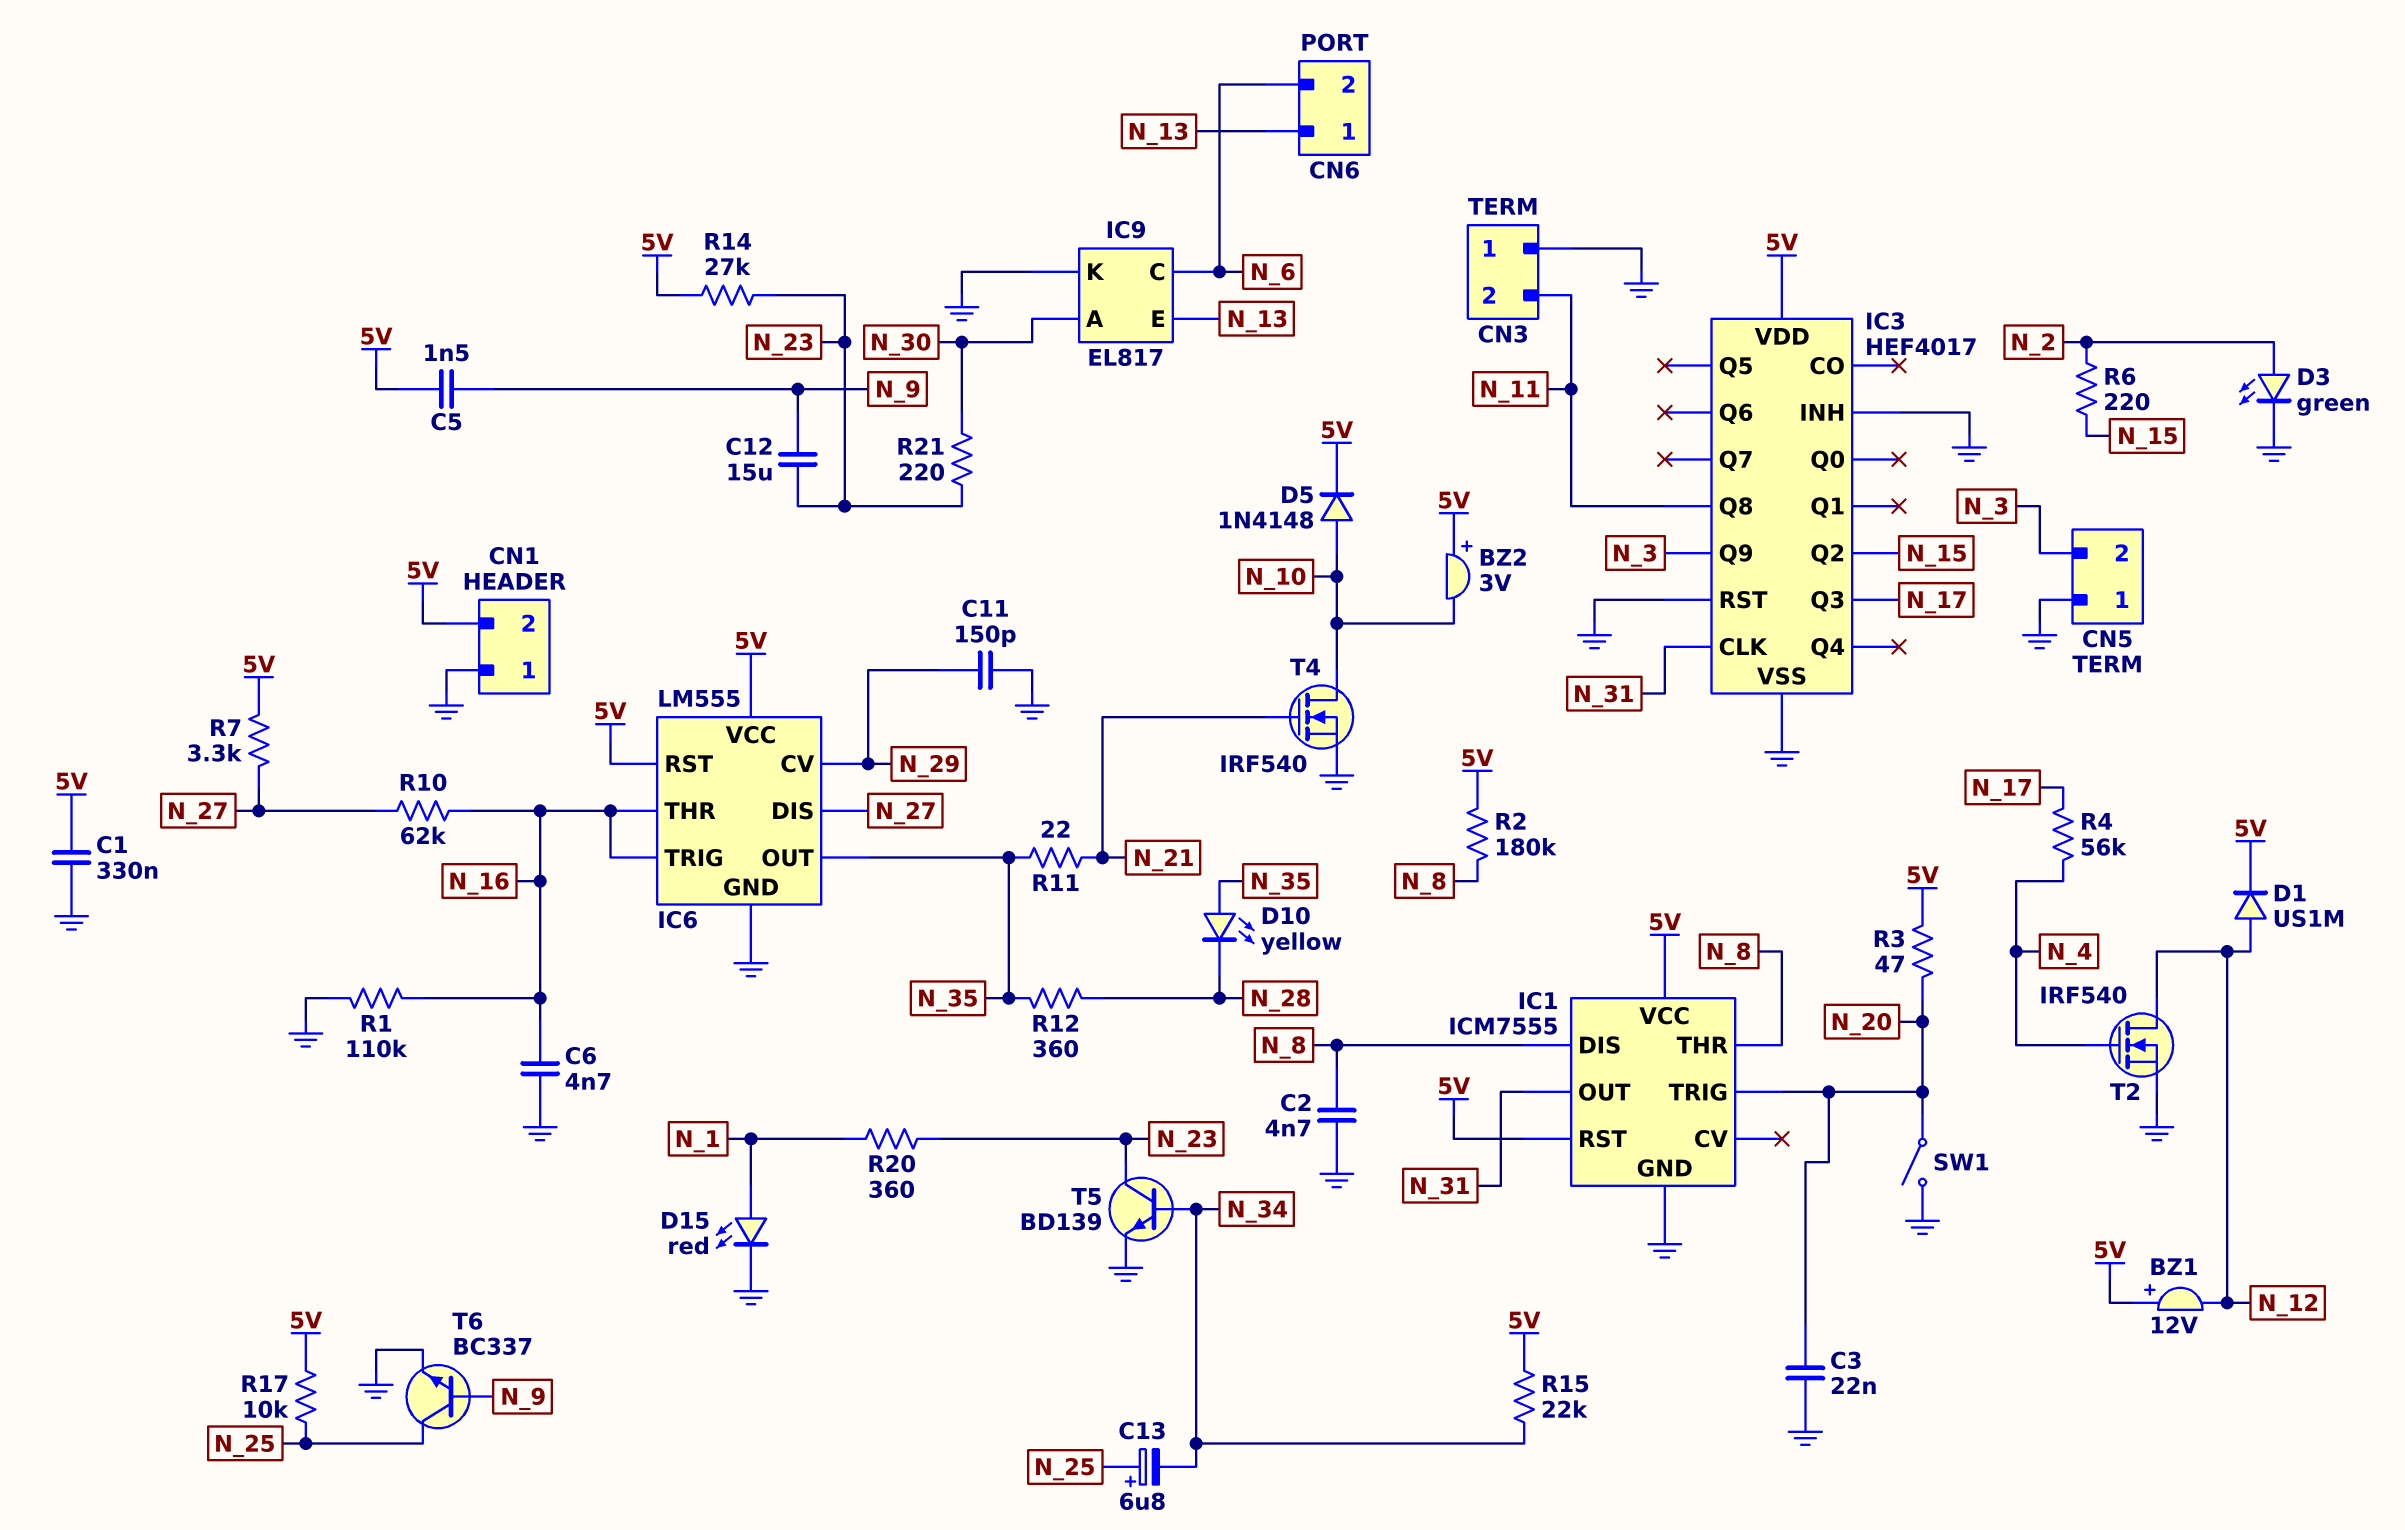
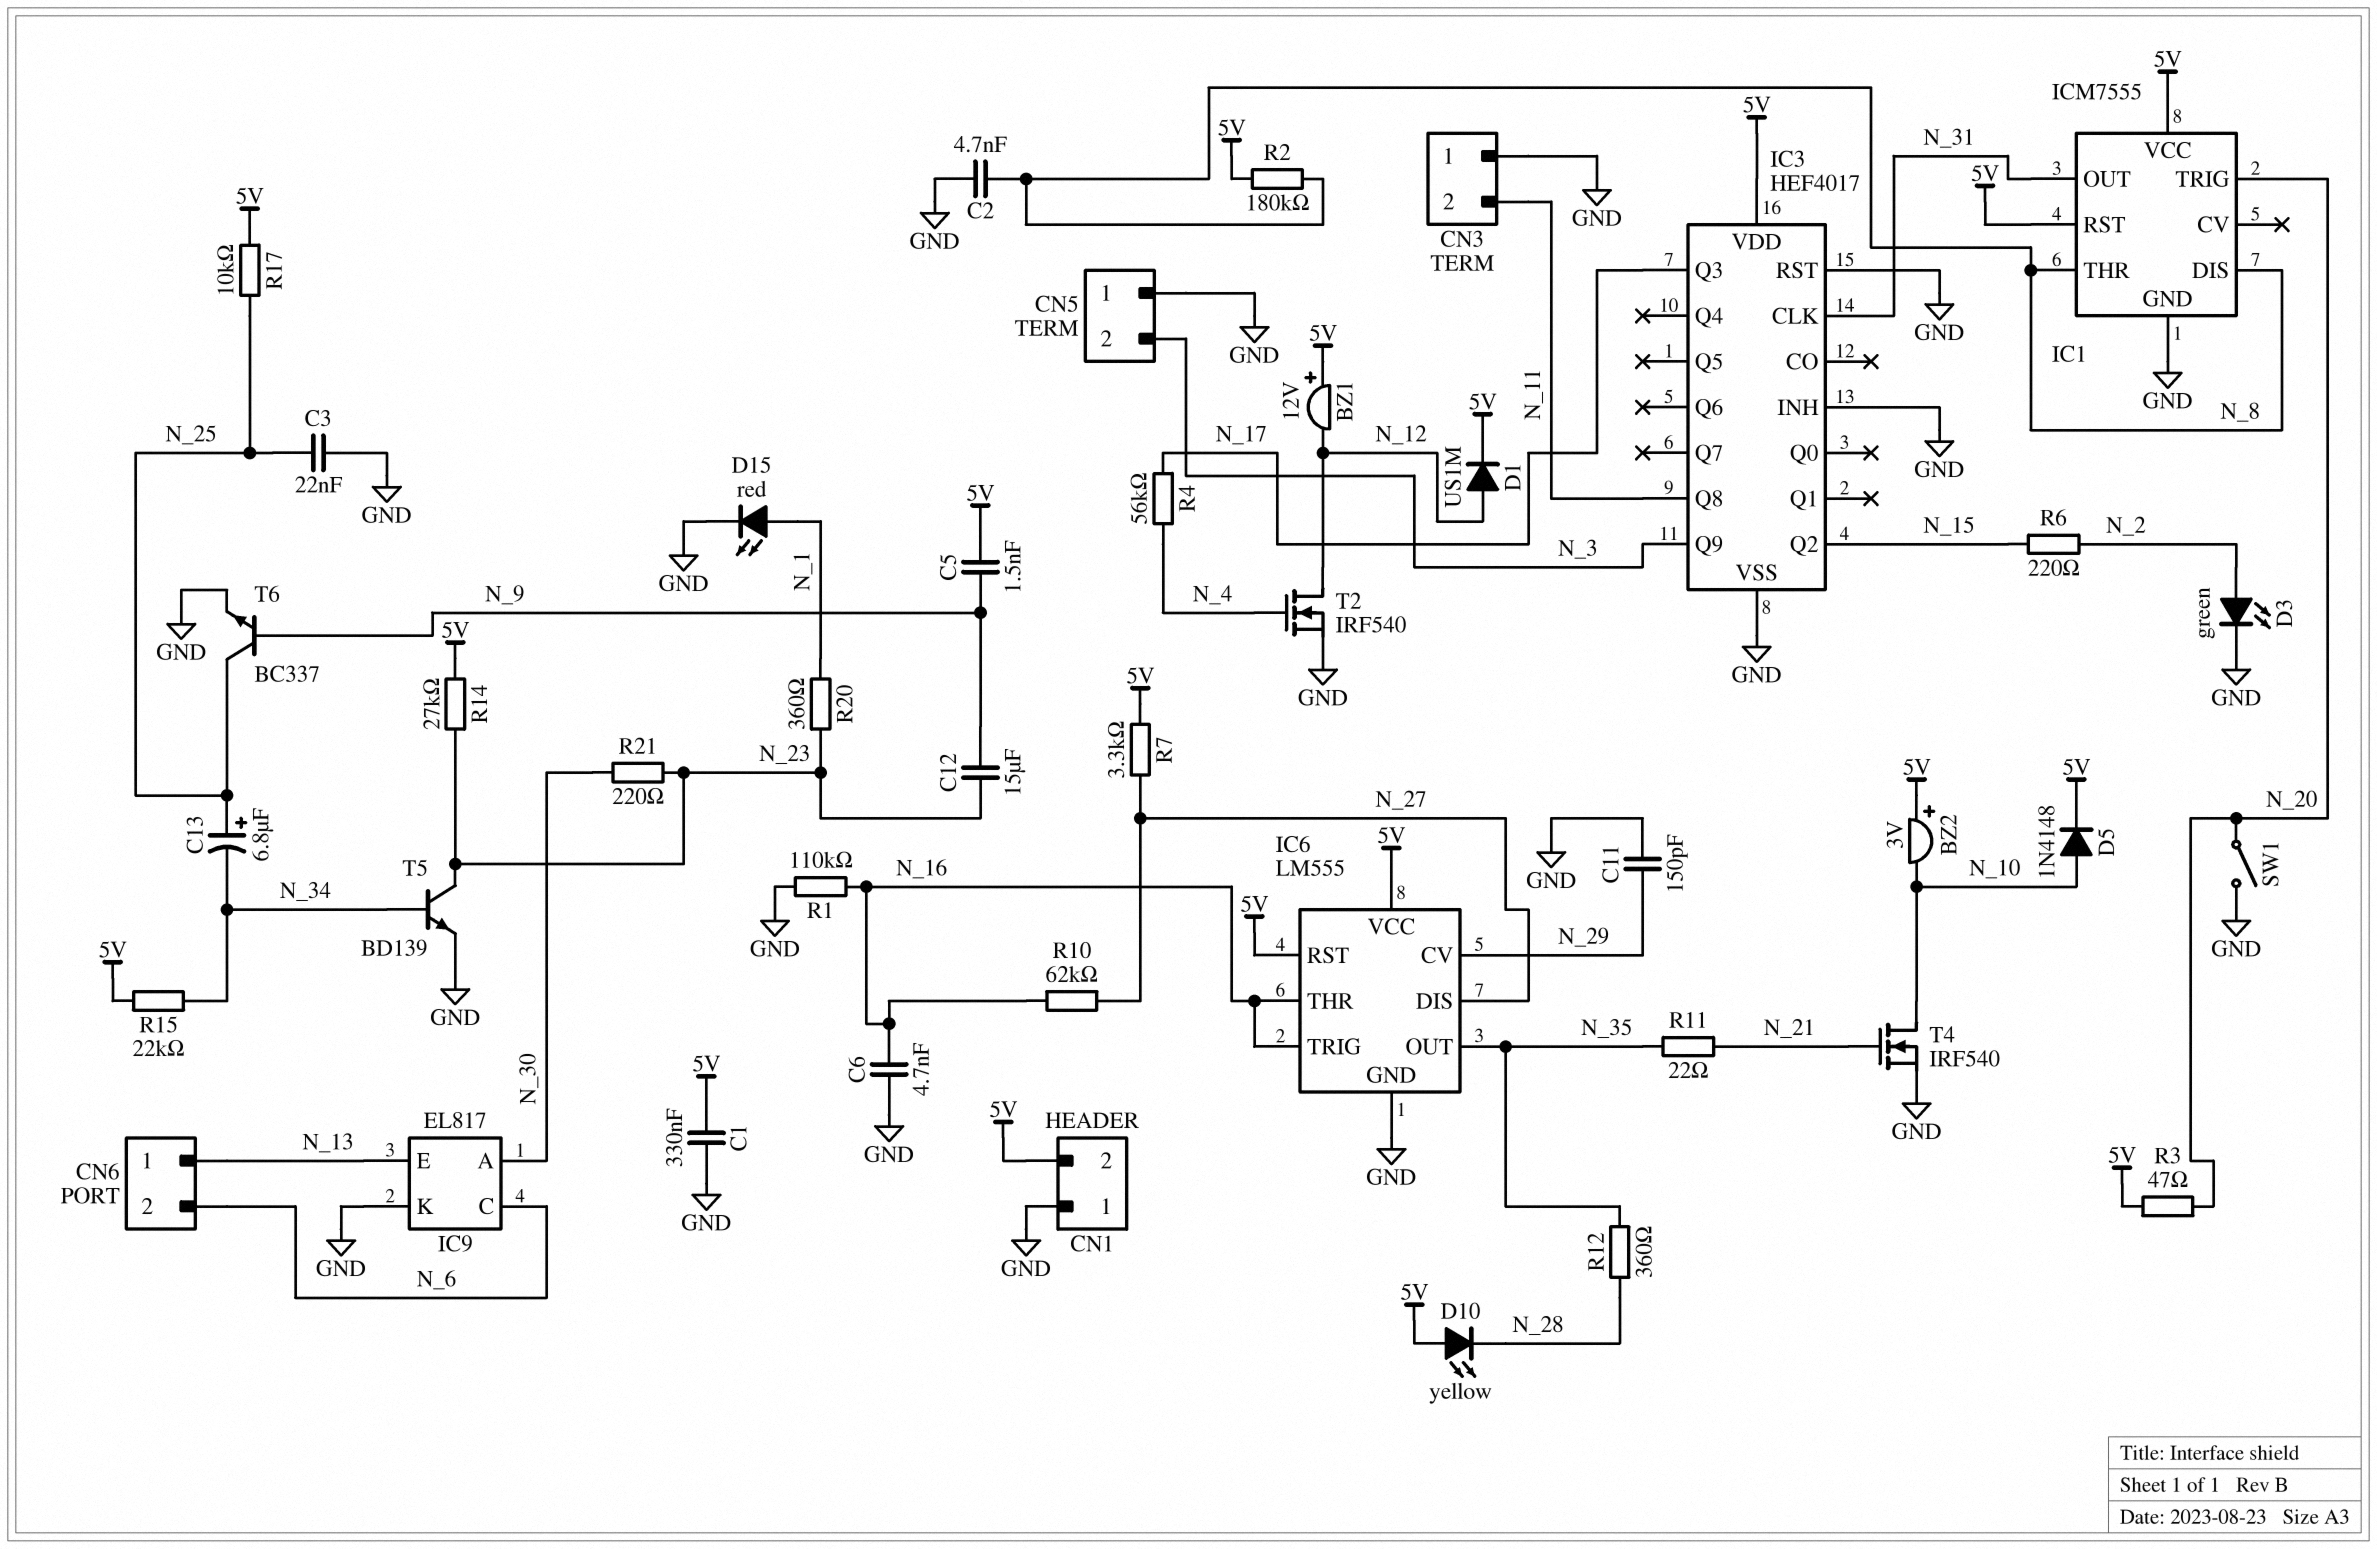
C3: 22nF (GND, N_20) -> 22nF (GND, N_25)
D10: LED yellow (A N_35, K N_28) -> LED yellow (A 5V, K N_28)

